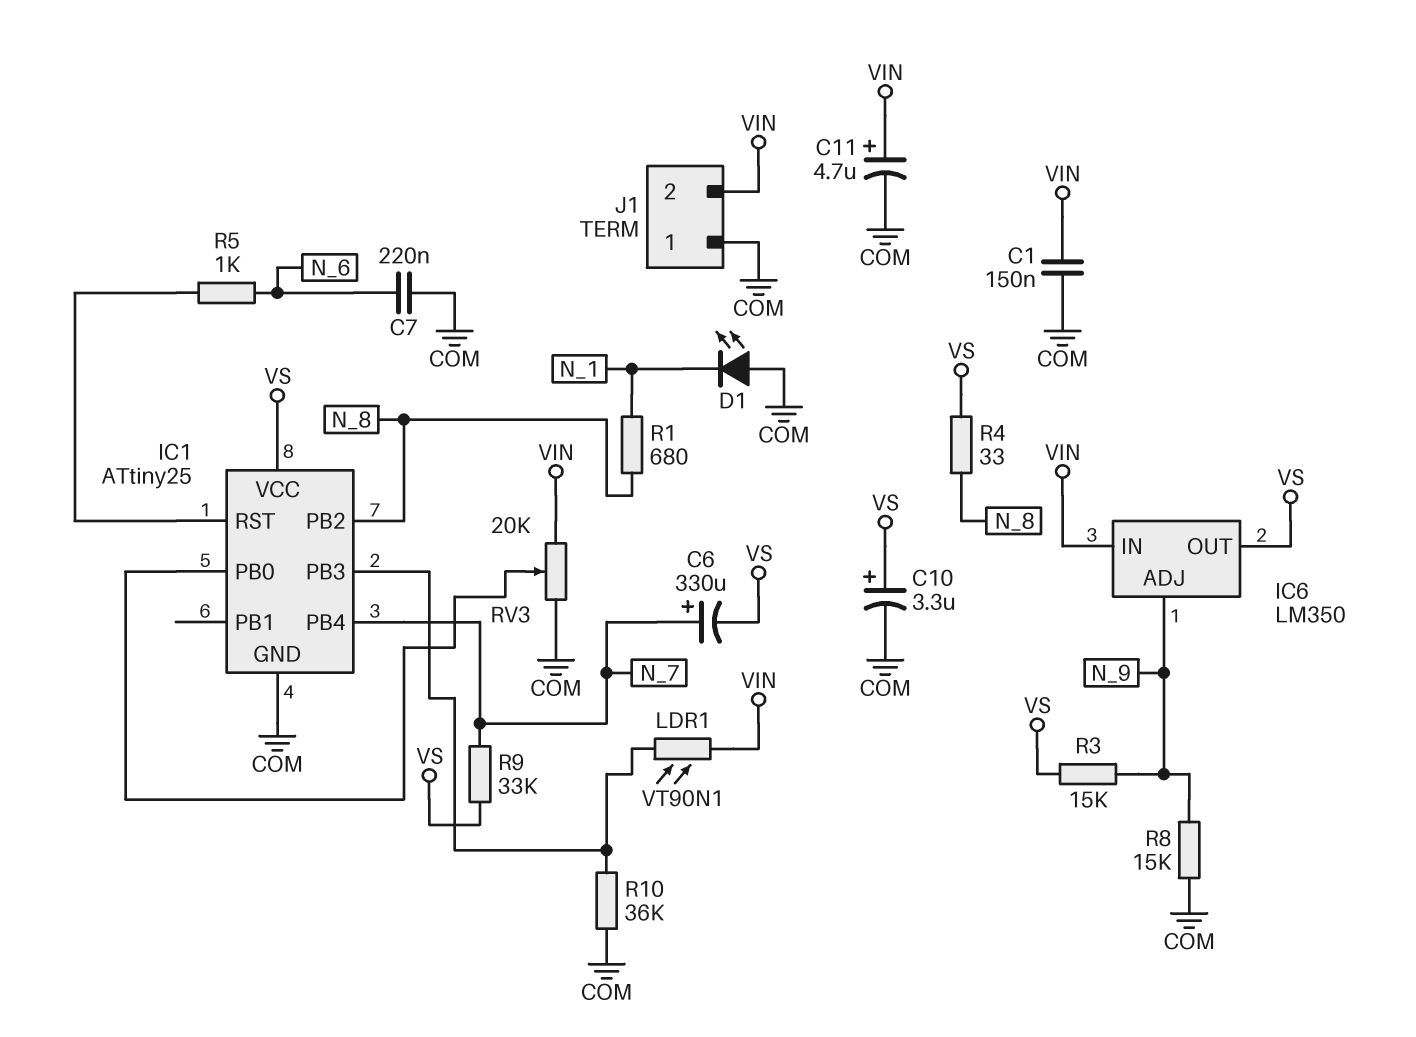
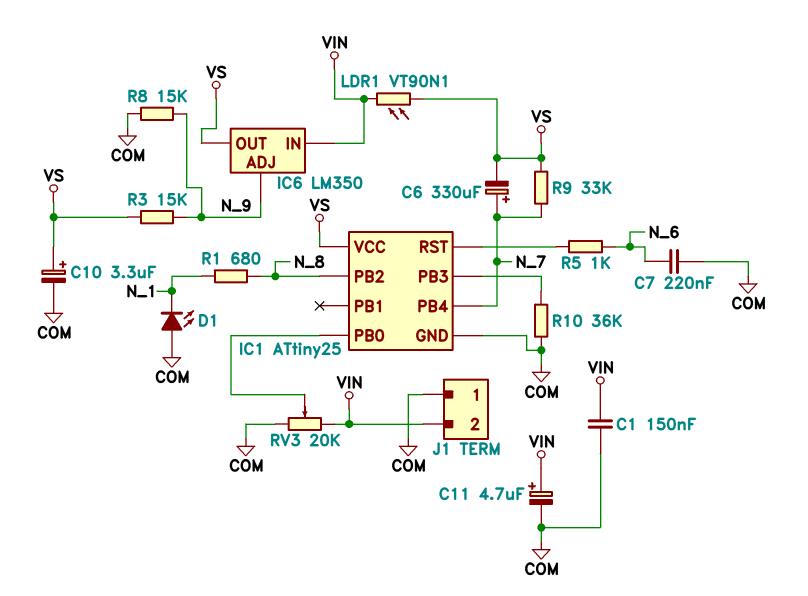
LDR1: VT90N1 (IC1/PB3, VIN) -> VT90N1 (VIN, VS)
R4: 33 (N_8, VS) -> none

